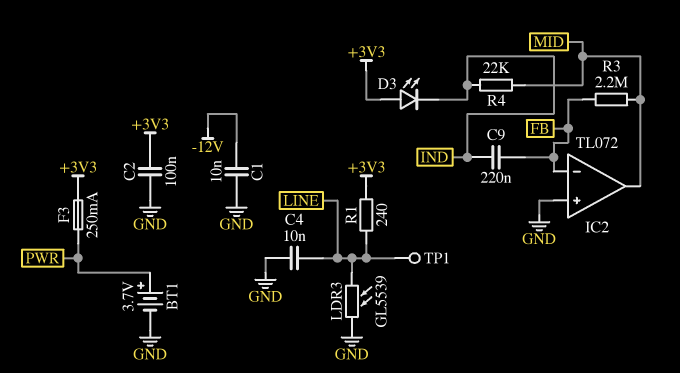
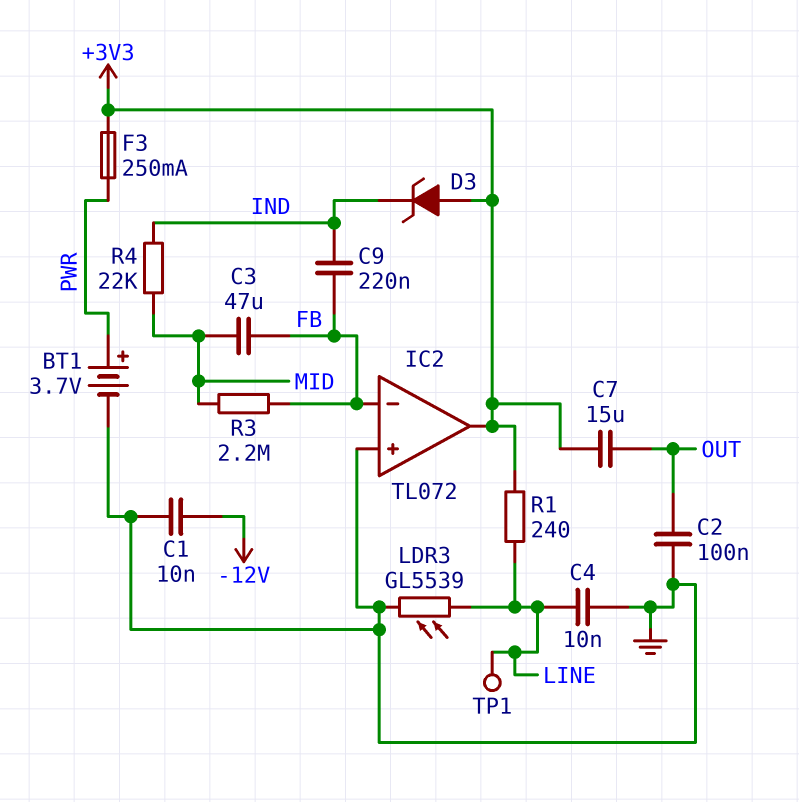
C2: 100nF (+3V3, GND) -> 100nF (GND, OUT)
C3: none -> 47uF (FB, MID)
C7: none -> 15uF (+3V3, OUT)
D3: LED (A +3V3, K IND) -> zener (A +3V3, K IND)
IC2 pin out: MID -> +3V3

